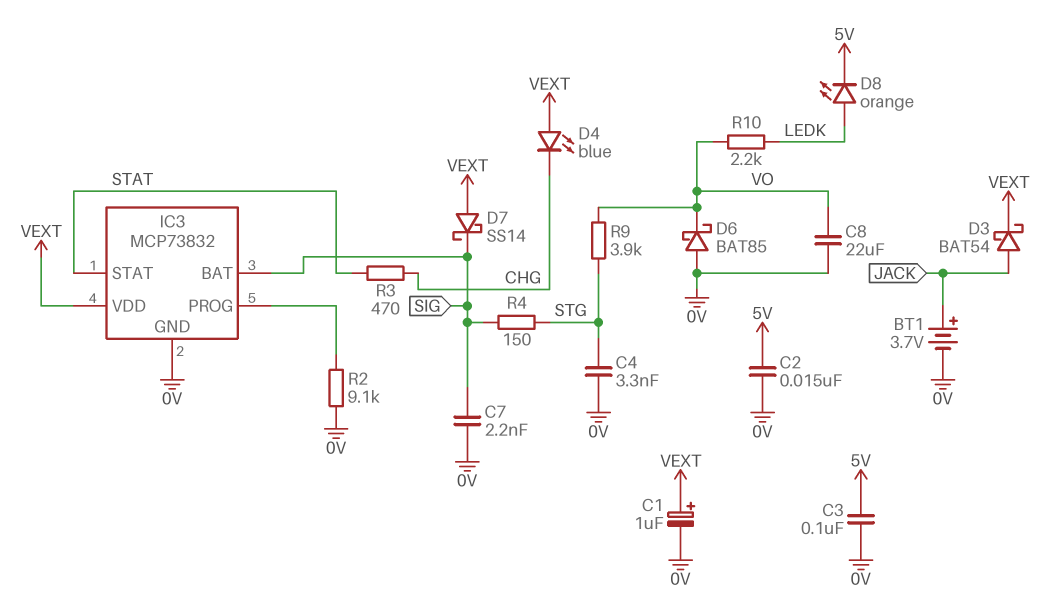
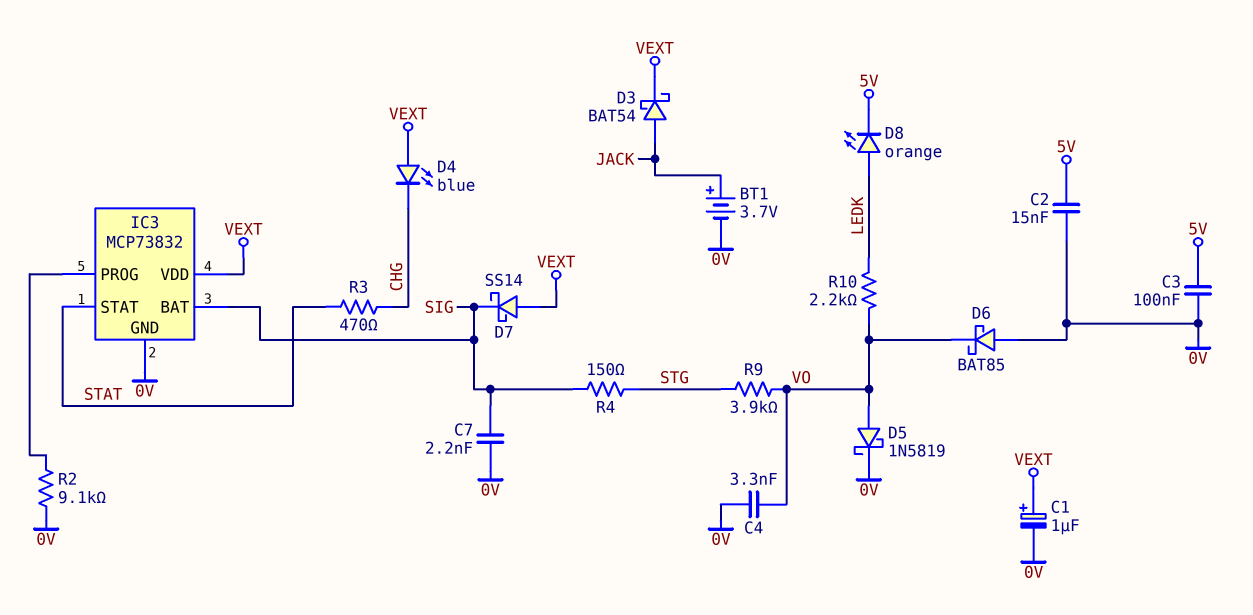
C4: 3.3nF (0V, STG) -> 3.3nF (0V, VO)
C8: 22uF (0V, VO) -> none
D5: none -> schottky 1N5819 (A VO, K 0V)

